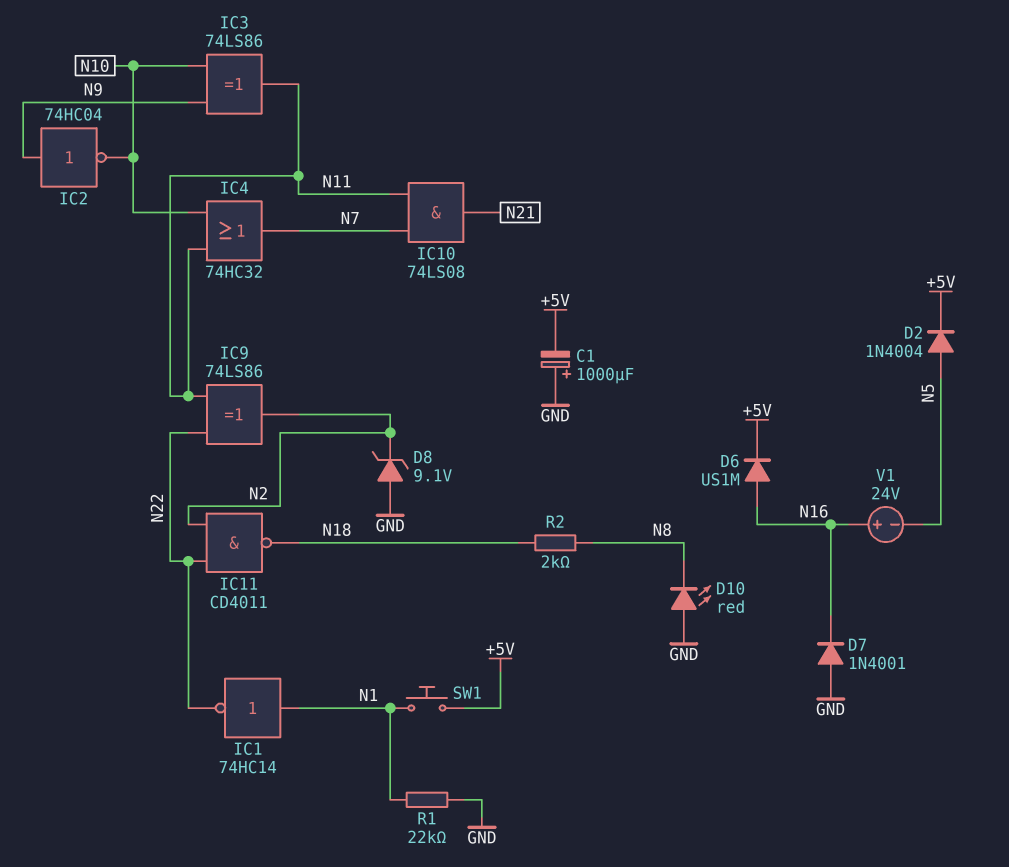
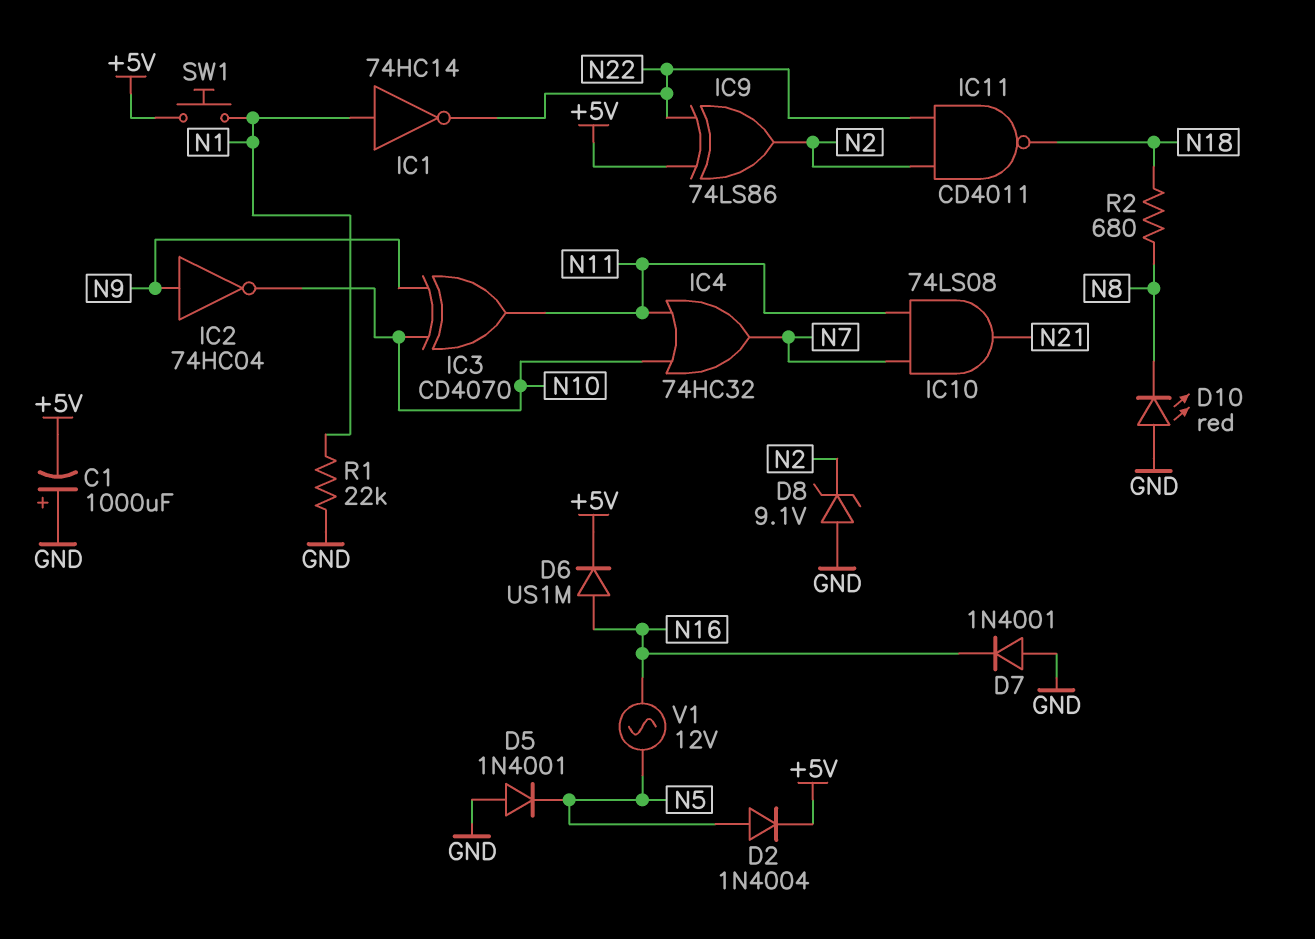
D5: none -> diode 1N4001 (A GND, K N5)
IC3: XOR 74LS86 (in N9, in N10, out N11) -> XOR CD4070 (in N9, in N10, out N11)
IC9: XOR 74LS86 (in N11, in N22, out N2) -> XOR 74LS86 (in +5V, in N22, out N2)
R2: 2k (N8, N18) -> 680 (N8, N18)
V1: 24V (plus N16, minus N5) -> AC 12V (N5, N16)

